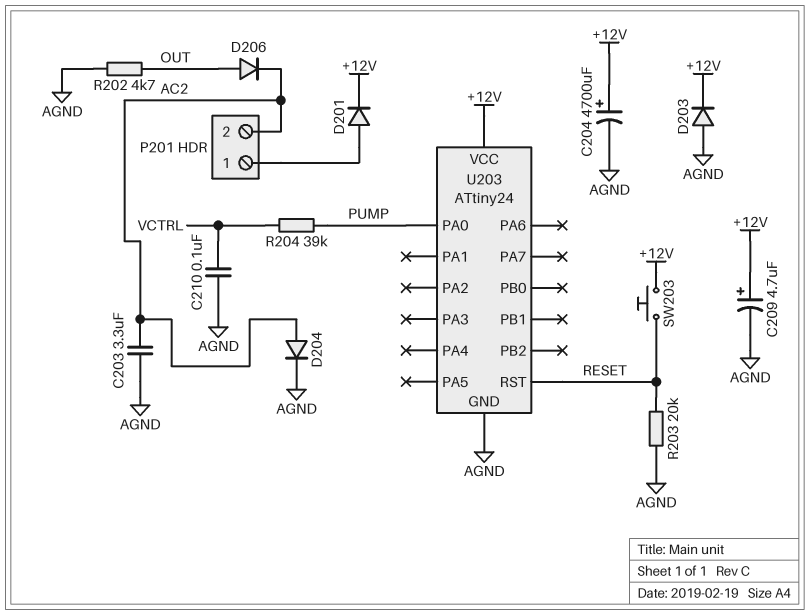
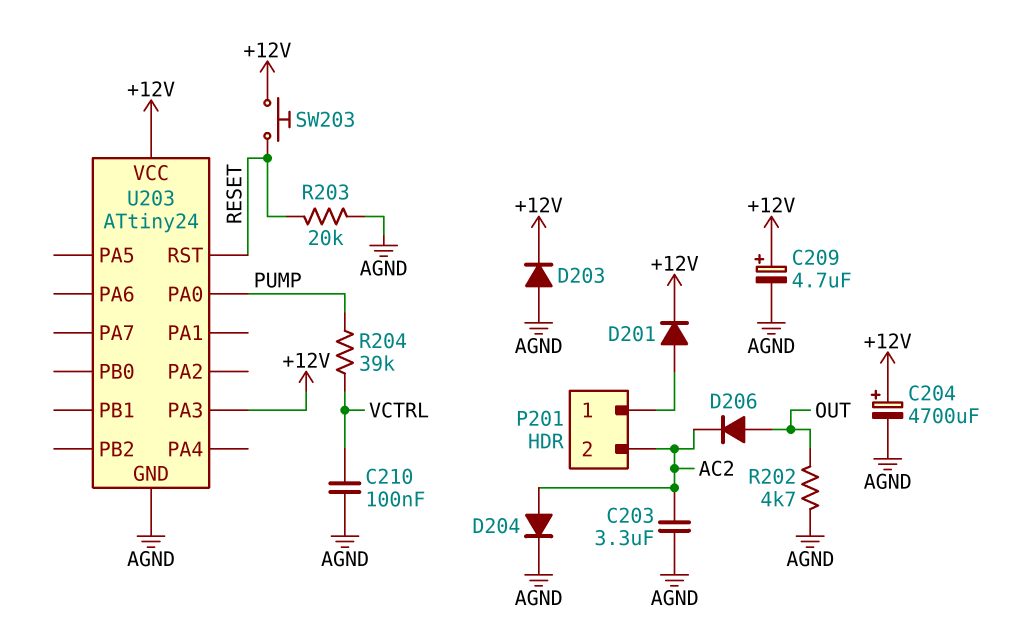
U203 pin PA3: none -> +12V

